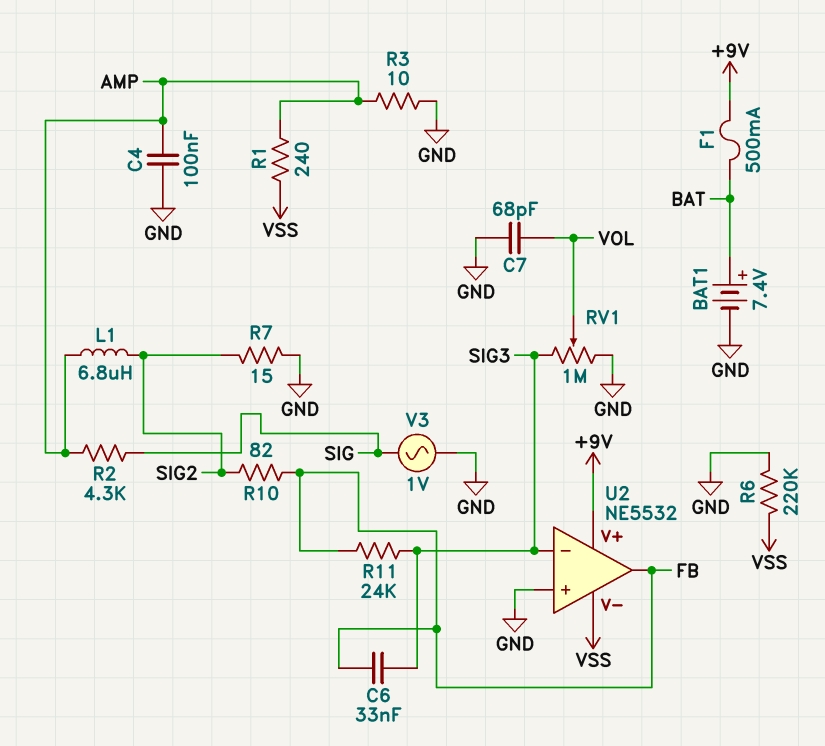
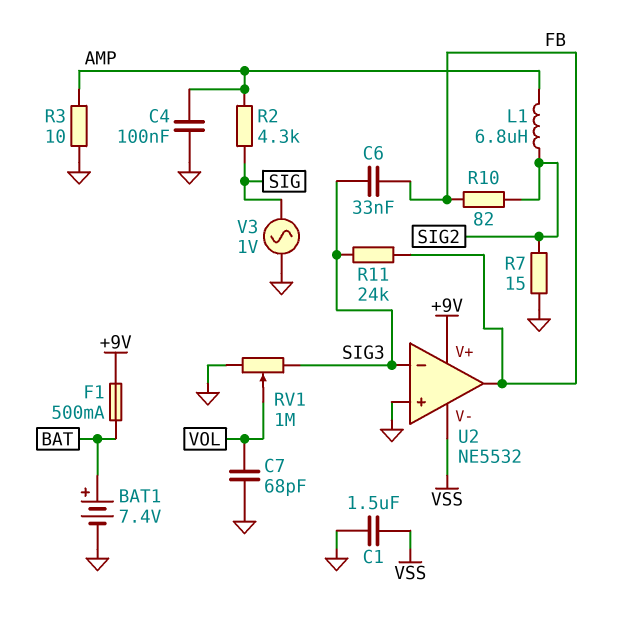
C1: none -> 1.5uF (GND, VSS)
R1: 240 (AMP, VSS) -> none
R6: 220k (GND, VSS) -> none

